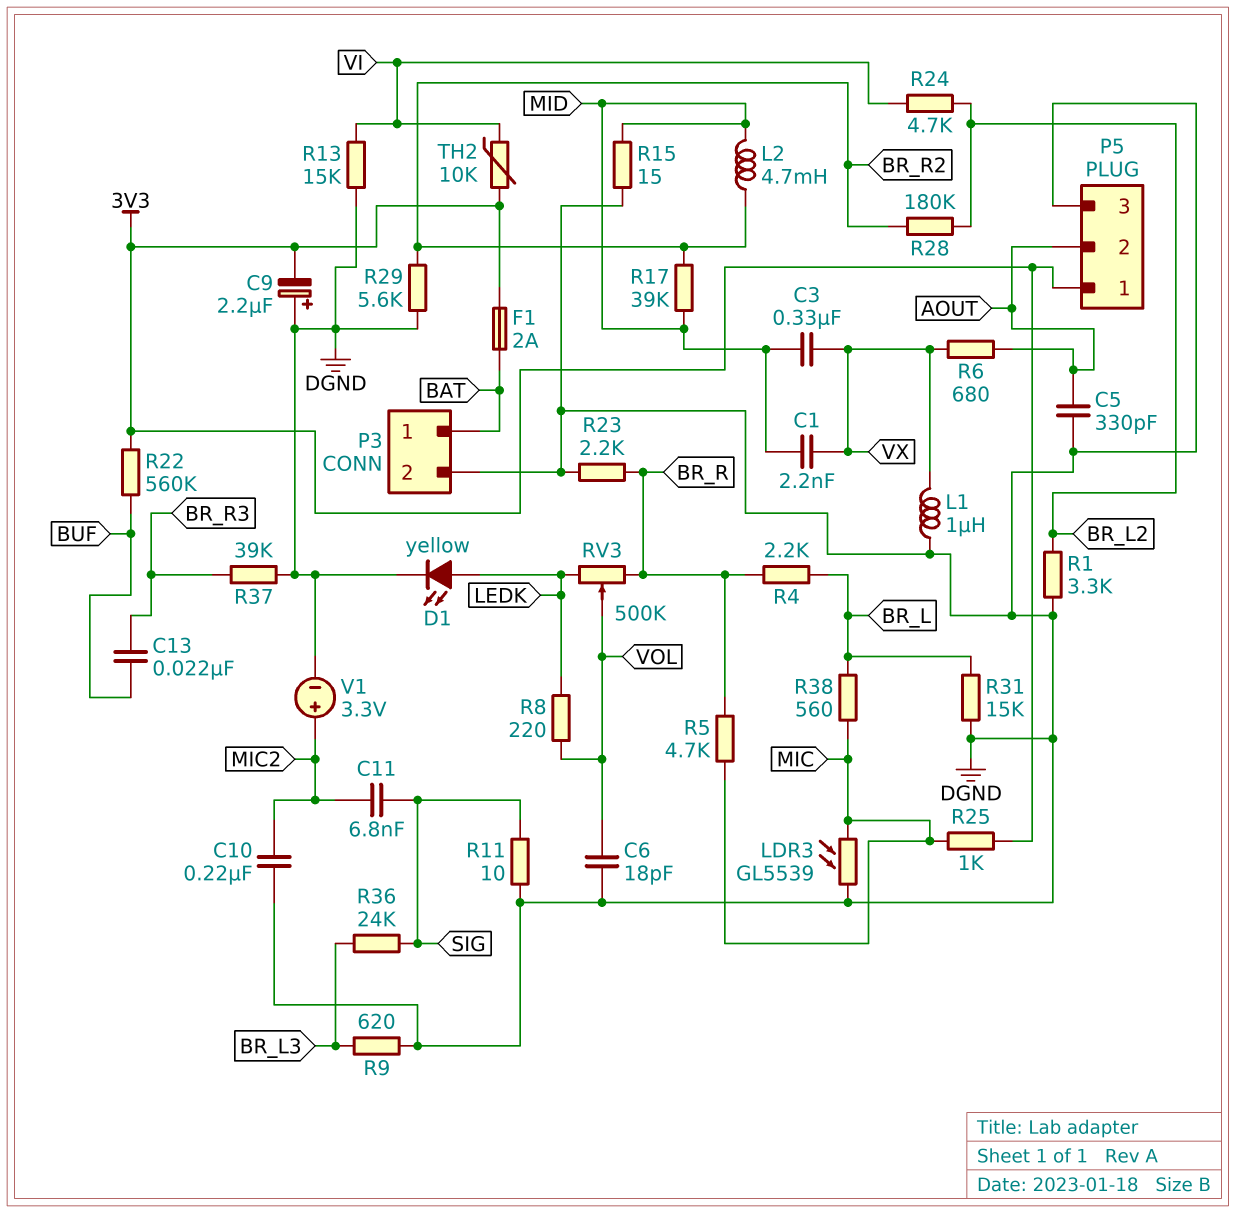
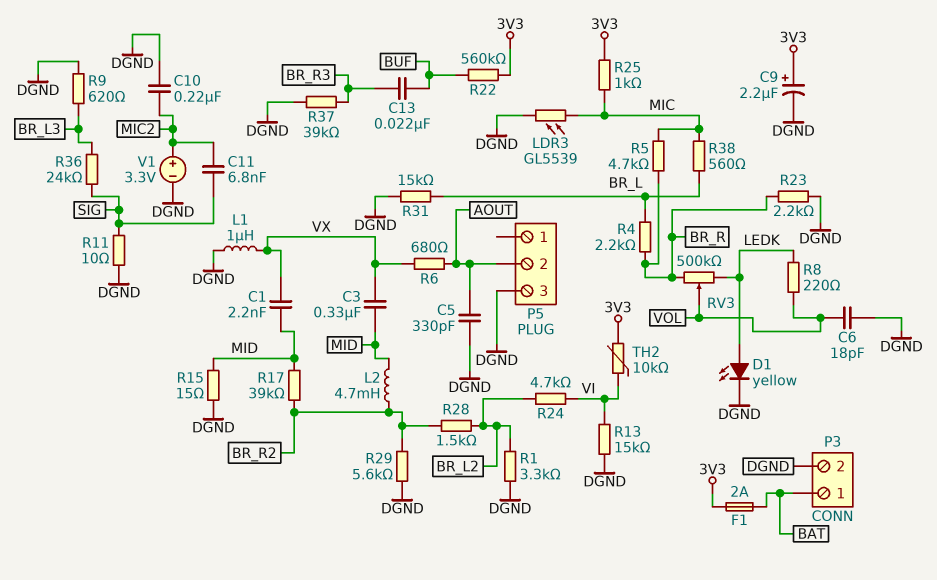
C9: 2.2uF (plus DGND, minus 3V3) -> 2.2uF (plus 3V3, minus DGND)
P5 pin 1: 3V3 -> none
R28: 180k (BR_L2, BR_R2) -> 1.5k (BR_L2, BR_R2)

